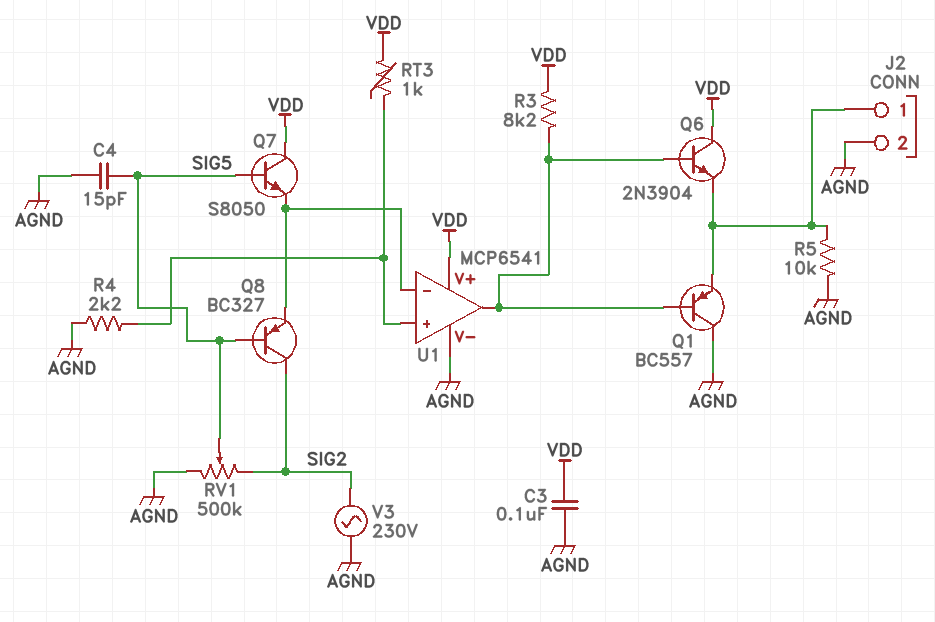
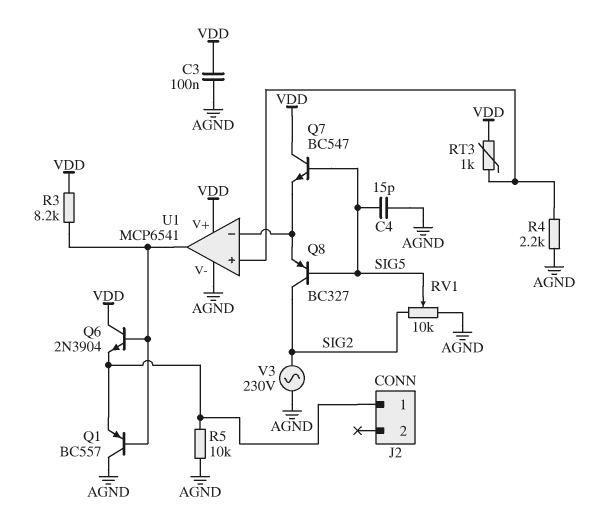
J2 pin 2: AGND -> none
Q7: NPN S8050 (B SIG5, C VDD, E U1/in-) -> NPN BC547 (B SIG5, C VDD, E U1/in-)
RV1: 500k (AGND, SIG2, wiper SIG5) -> 10k (AGND, SIG2, wiper SIG5)

